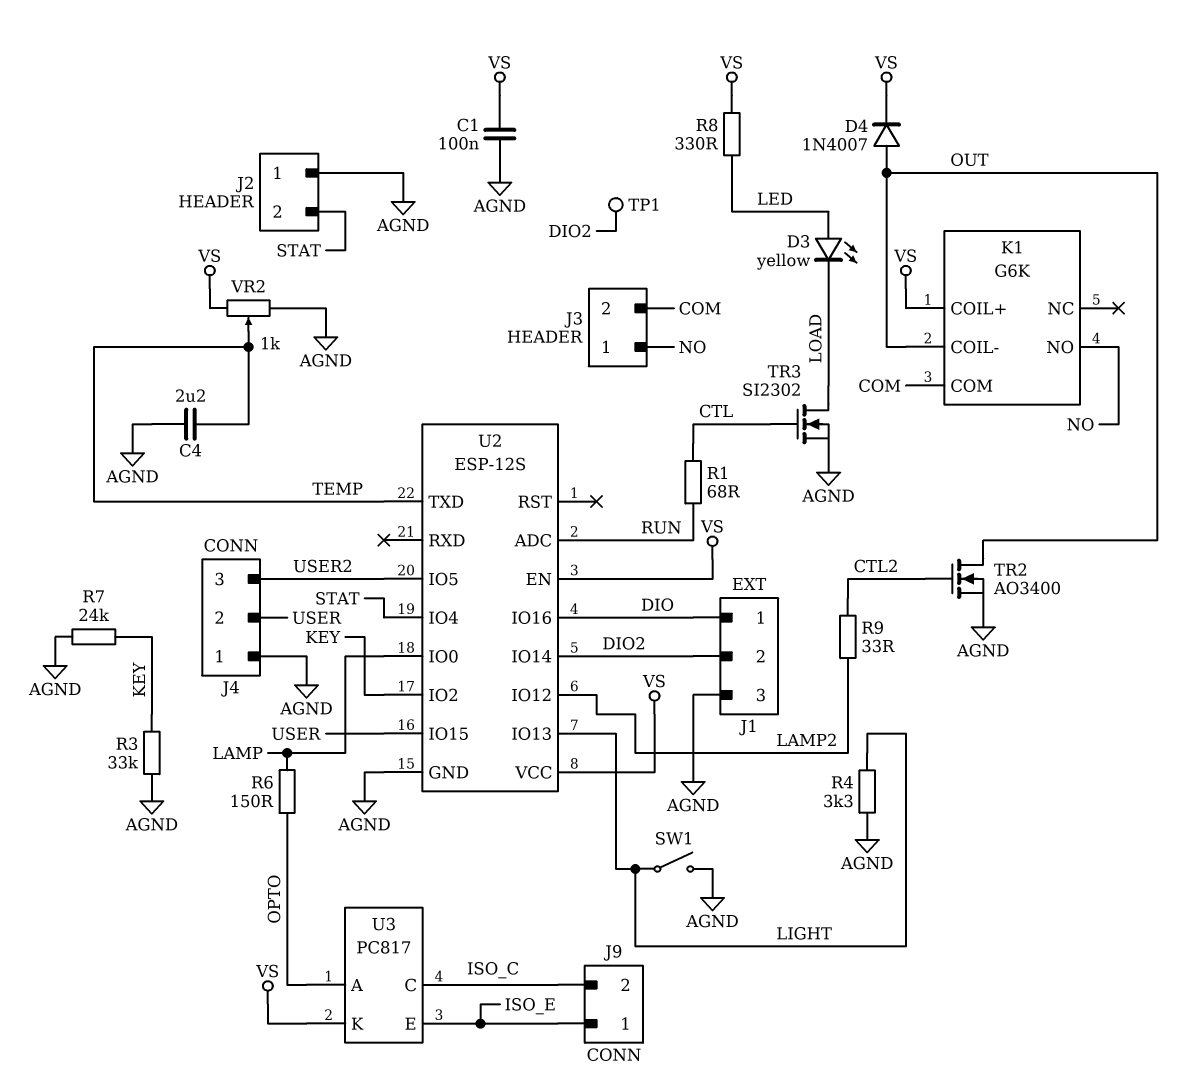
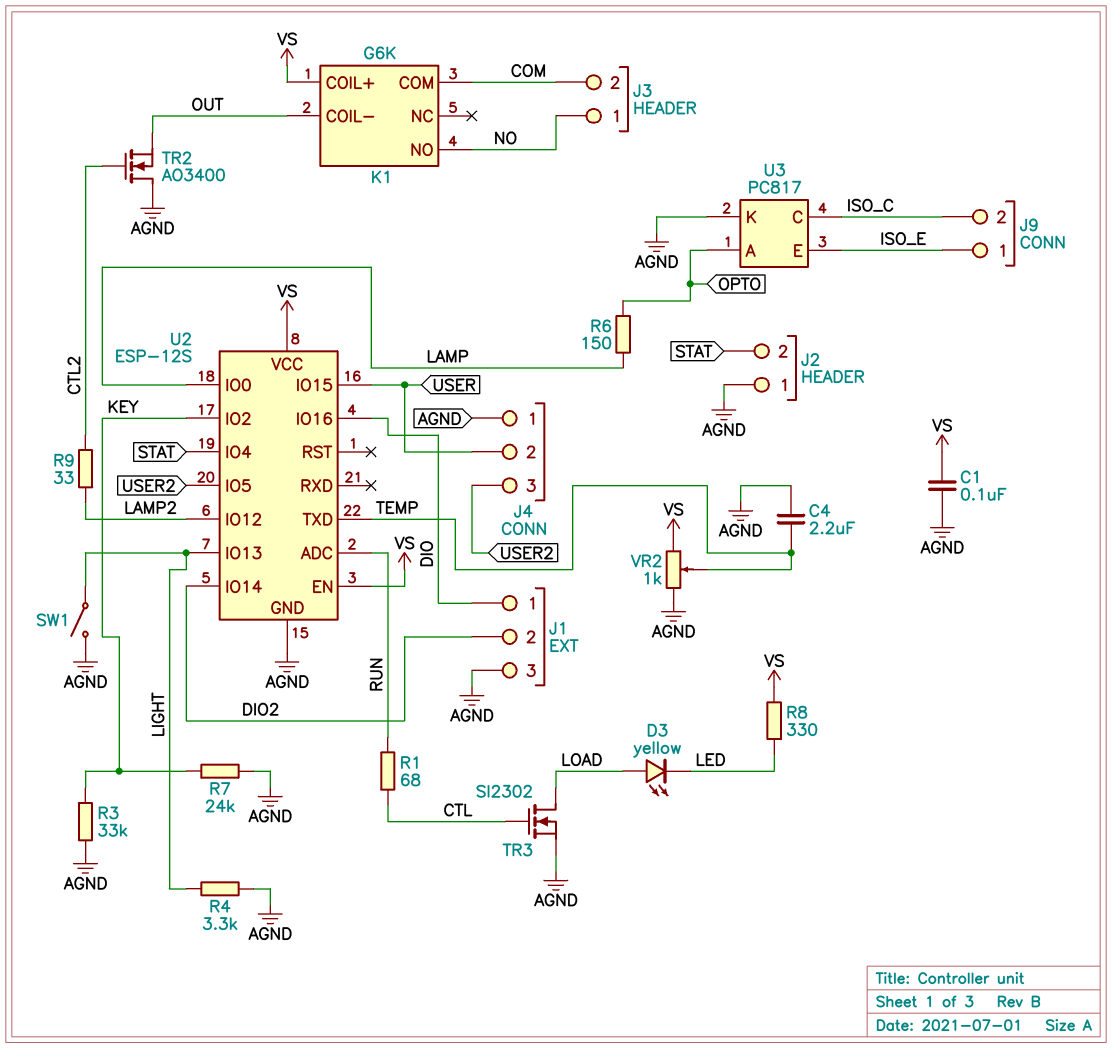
D3: LED yellow (A LED, K LOAD) -> LED yellow (A LOAD, K LED)
D4: diode 1N4007 (A OUT, K VS) -> none
TP1: test point (DIO2) -> none
TR2: NMOS AO3400 (G CTL2, D OUT, S AGND) -> NMOS AO3400 (G CTL2, D AGND, S OUT)
U3 pin K: VS -> AGND

